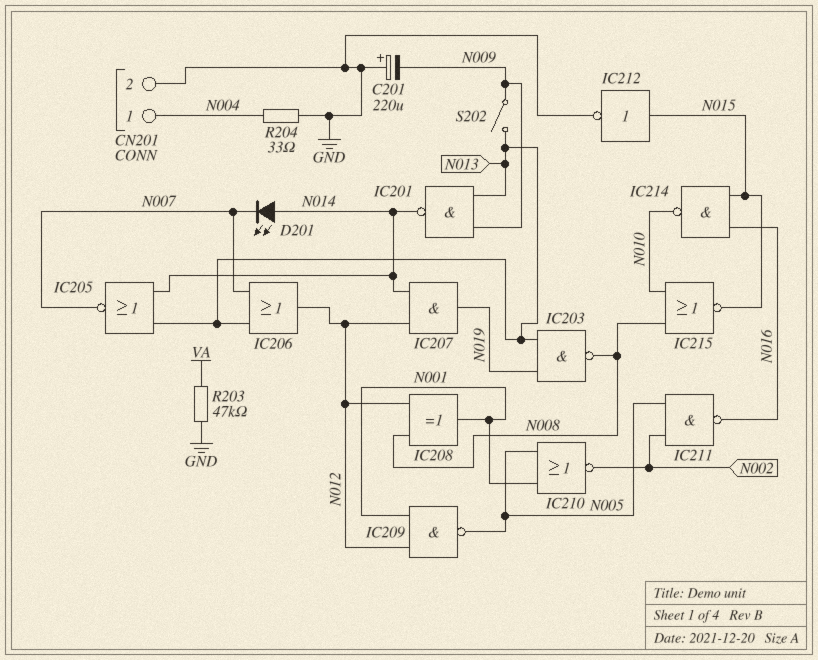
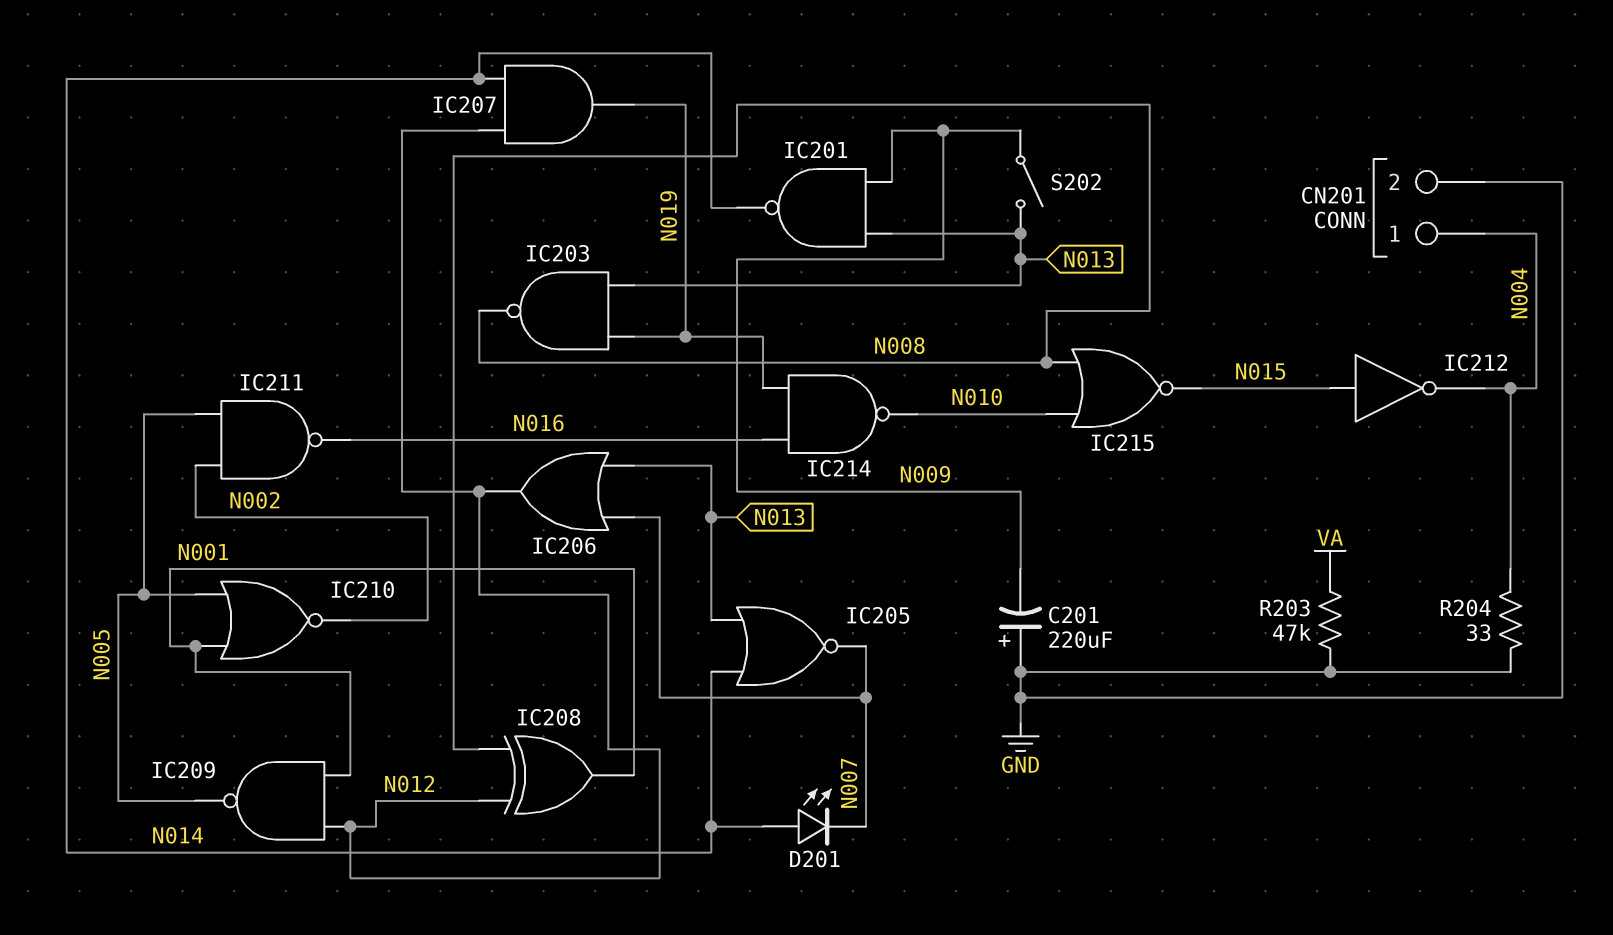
IC212: NOT (in N015, out GND) -> NOT (in N015, out N004)
IC214: NAND (in N015, in N016, out N010) -> NAND (in N016, in N019, out N010)

